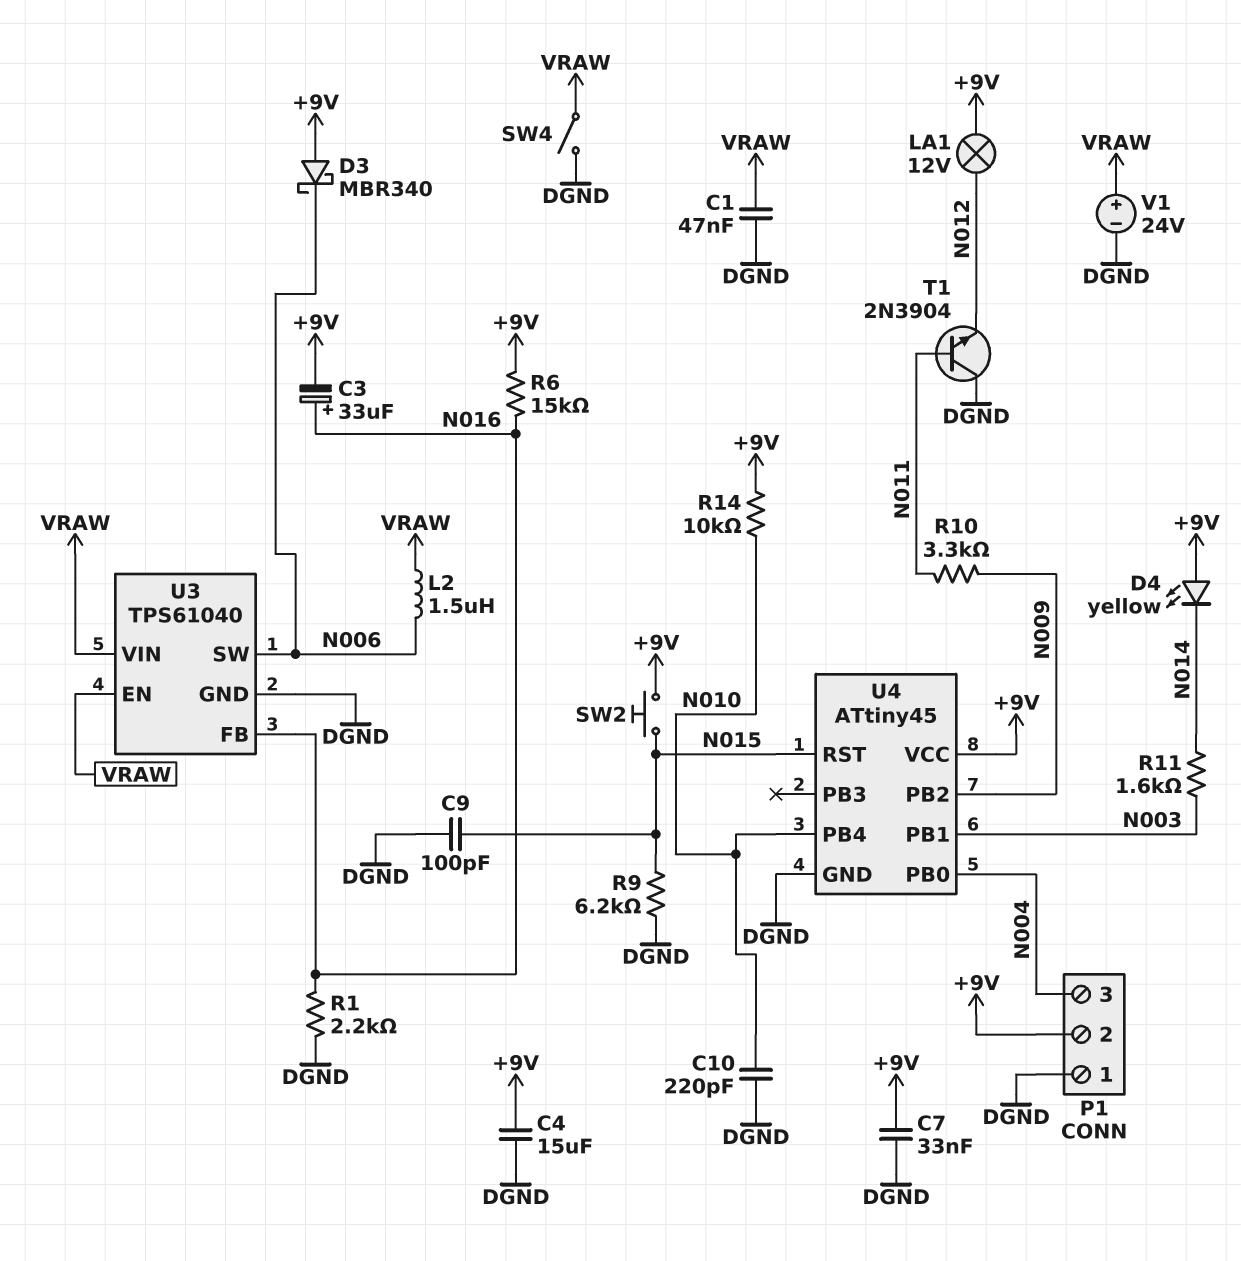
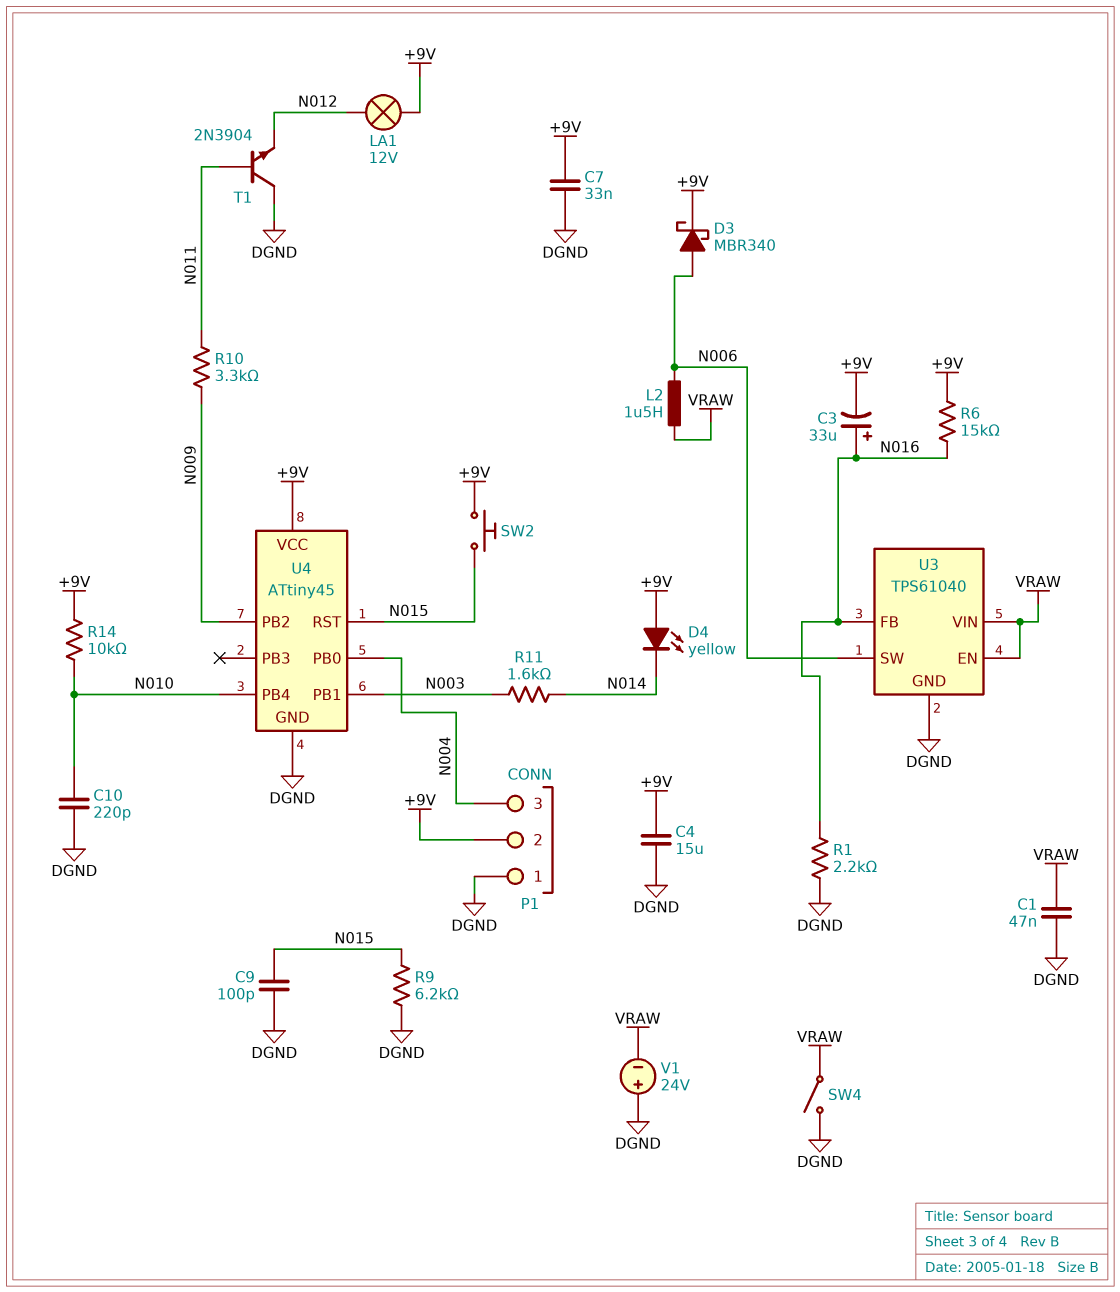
D3: schottky MBR340 (A +9V, K N006) -> schottky MBR340 (A N006, K +9V)
V1: 24V (plus VRAW, minus DGND) -> 24V (plus DGND, minus VRAW)

